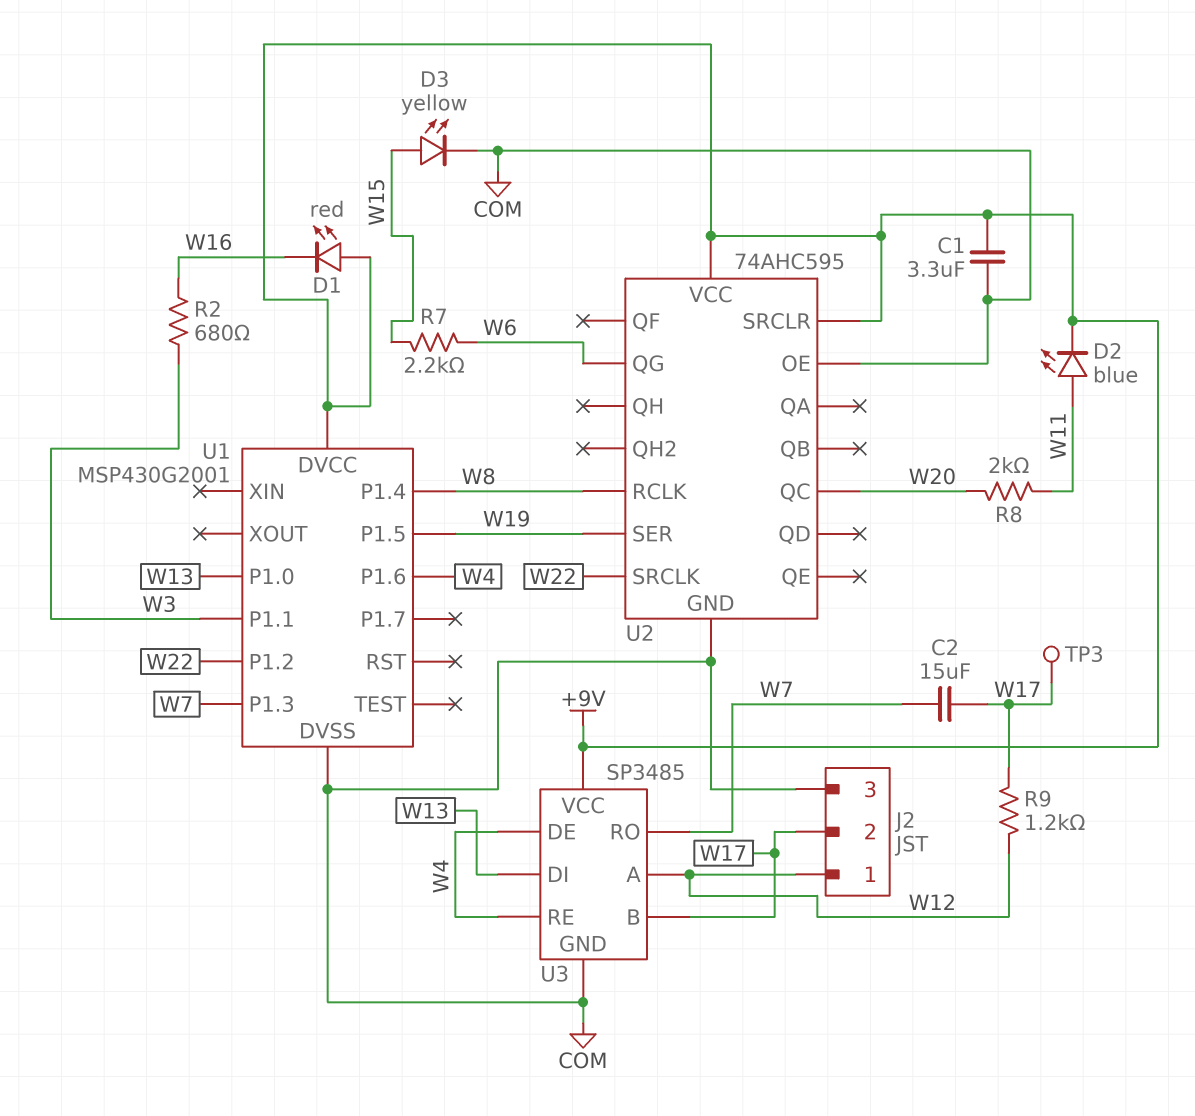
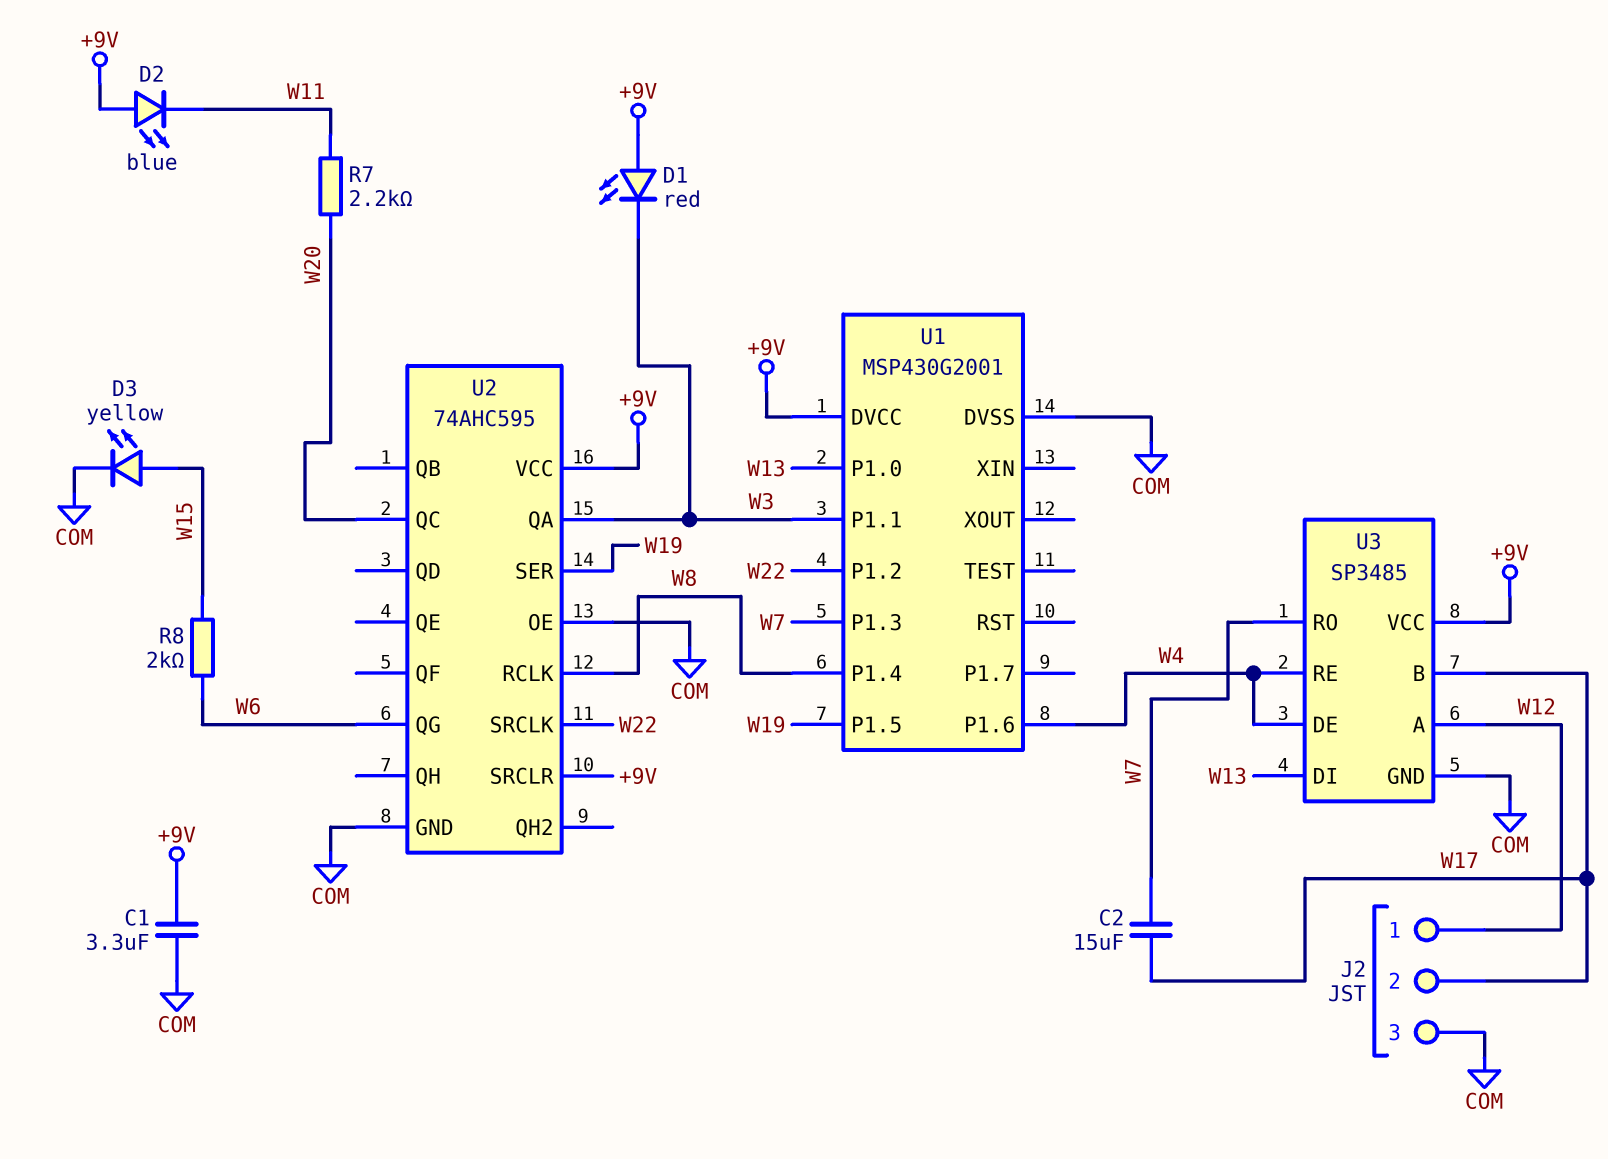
D1: LED red (A +9V, K W16) -> LED red (A +9V, K W3)
D2: LED blue (A W11, K +9V) -> LED blue (A +9V, K W11)
R2: 680 (W3, W16) -> none
R7: 2.2k (W6, W15) -> 2.2k (W11, W20)
R8: 2k (W11, W20) -> 2k (W6, W15)
R9: 1.2k (W12, W17) -> none
TP3: test point (W17) -> none
U2 pin QA: none -> W3

